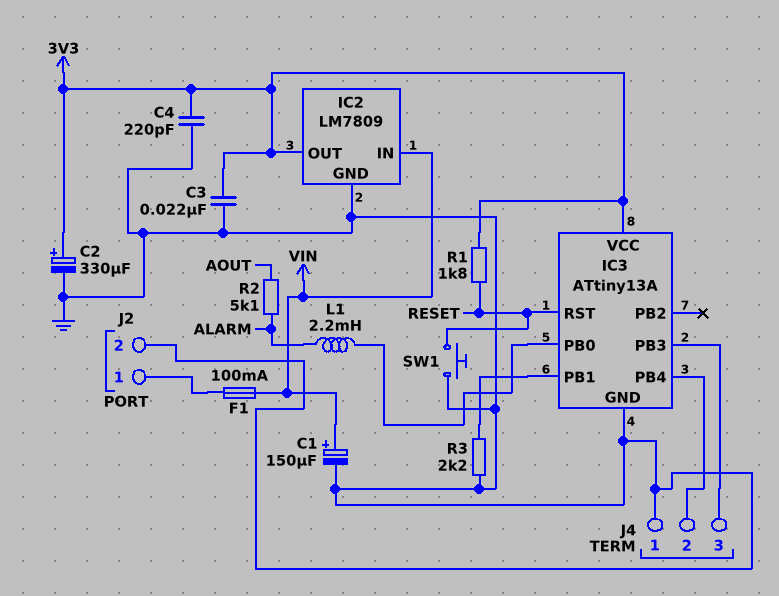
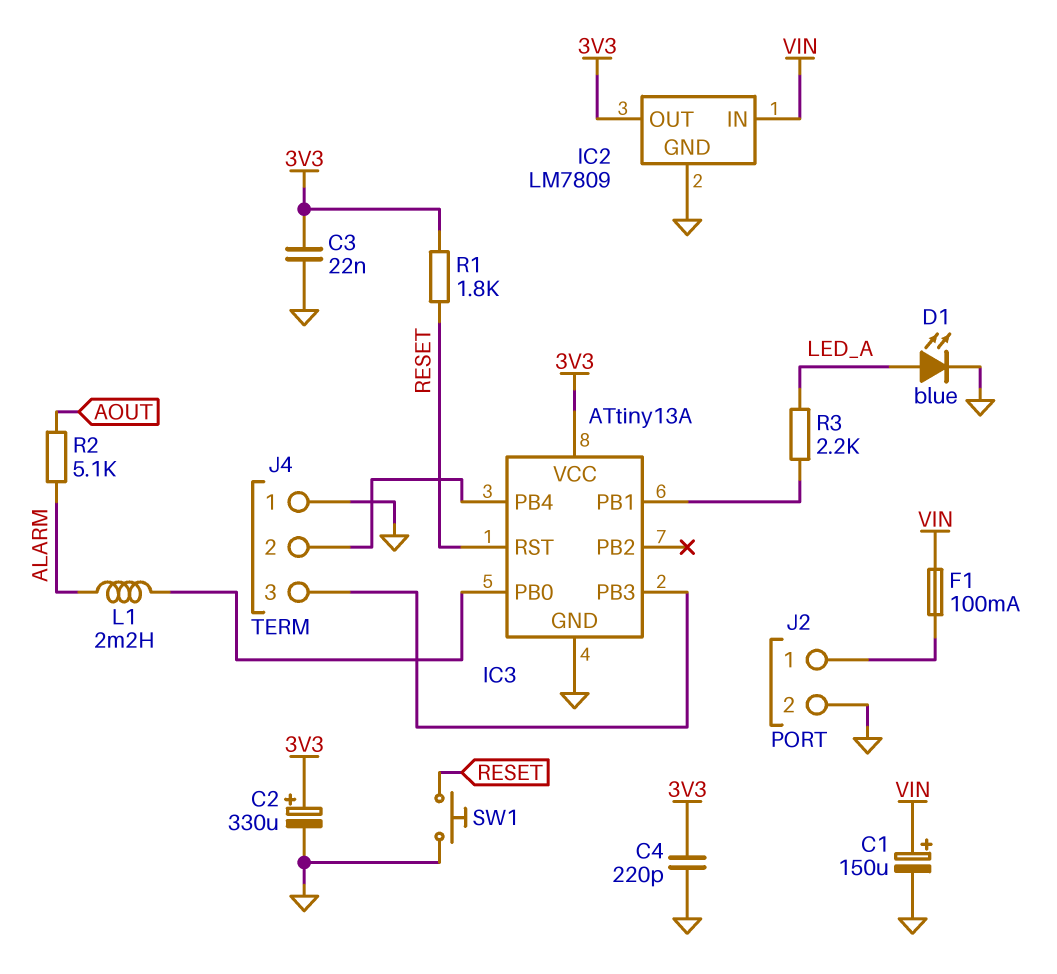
D1: none -> LED blue (A LED_A, K GND)
R3: 2.2k (GND, IC3/PB1) -> 2.2k (IC3/PB1, LED_A)

